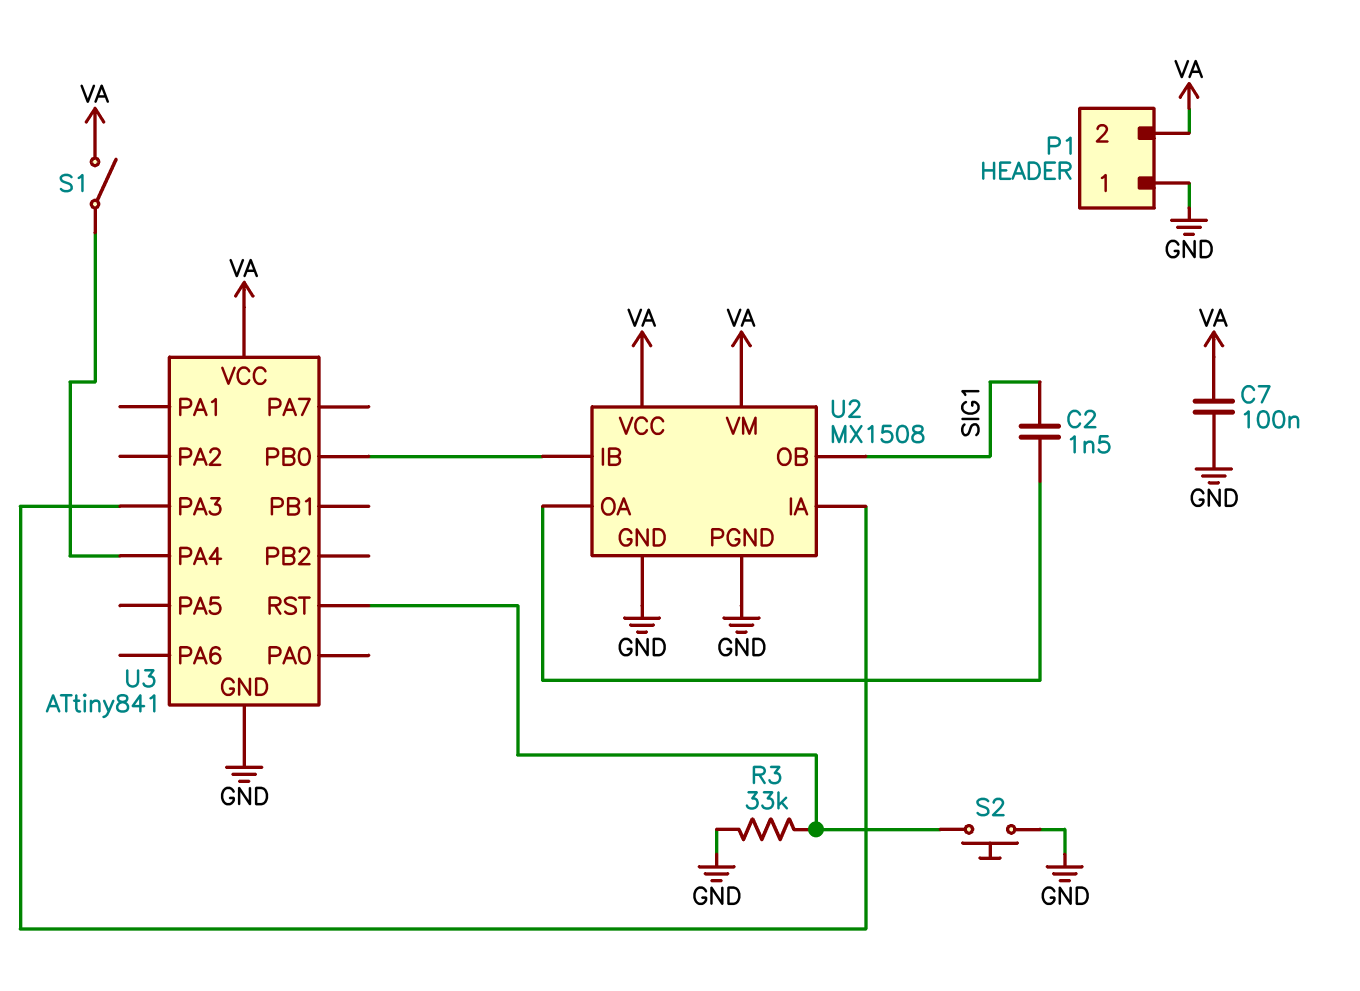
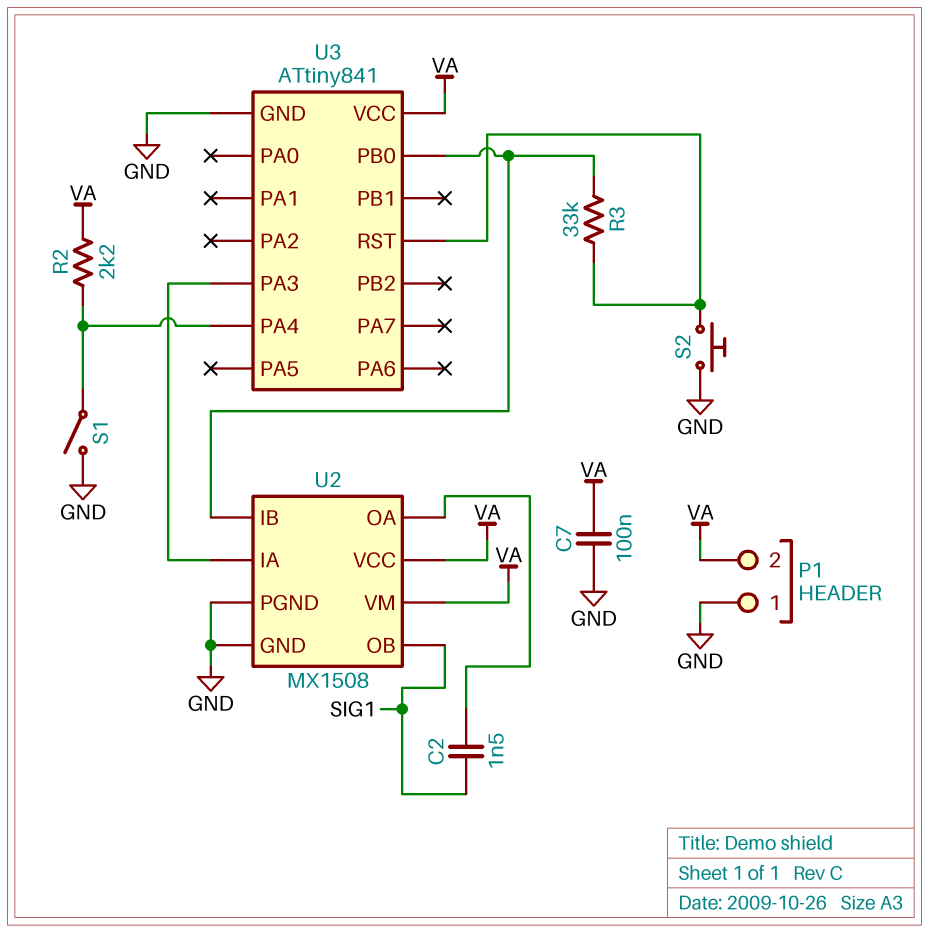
R2: none -> 2.2k (U3/PA4, VA)
R3: 33k (GND, U3/RST) -> 33k (U2/IB, U3/RST)
S1: switch (U3/PA4, VA) -> switch (GND, U3/PA4)

